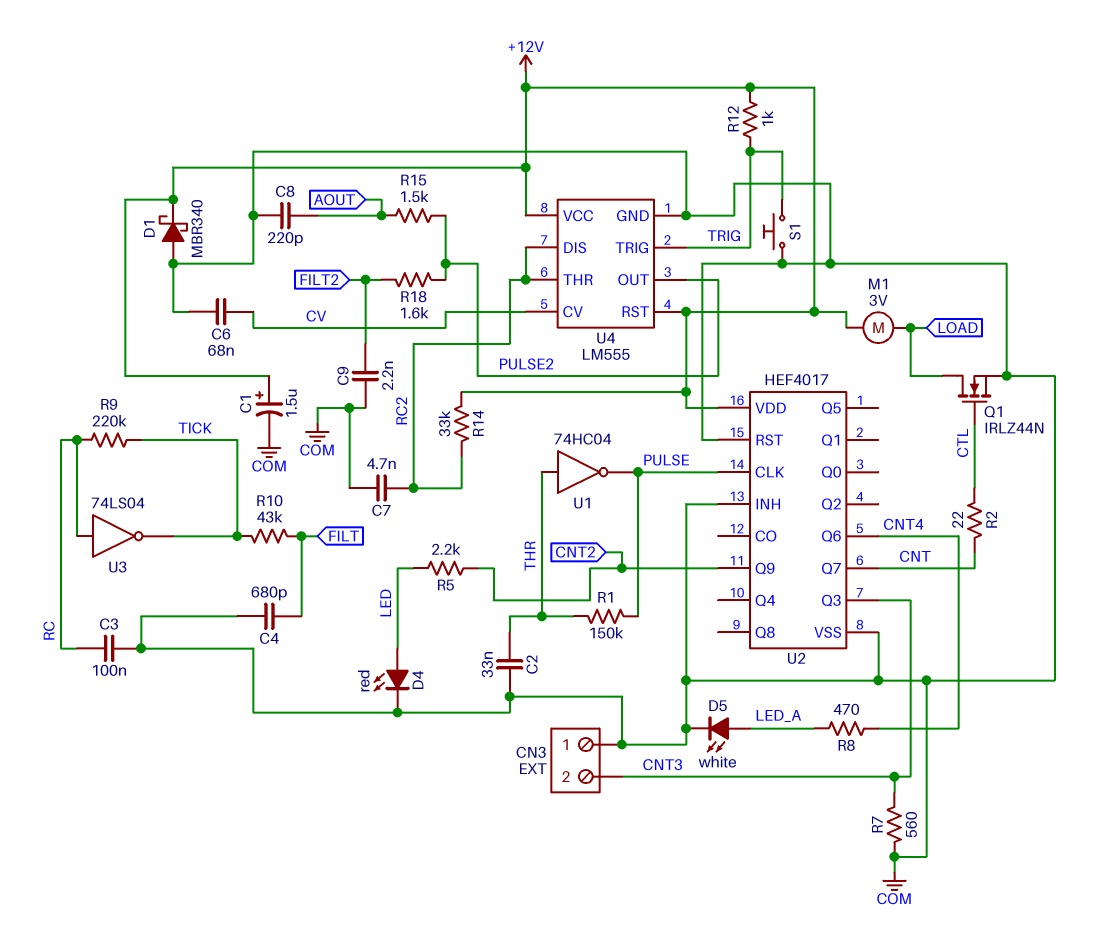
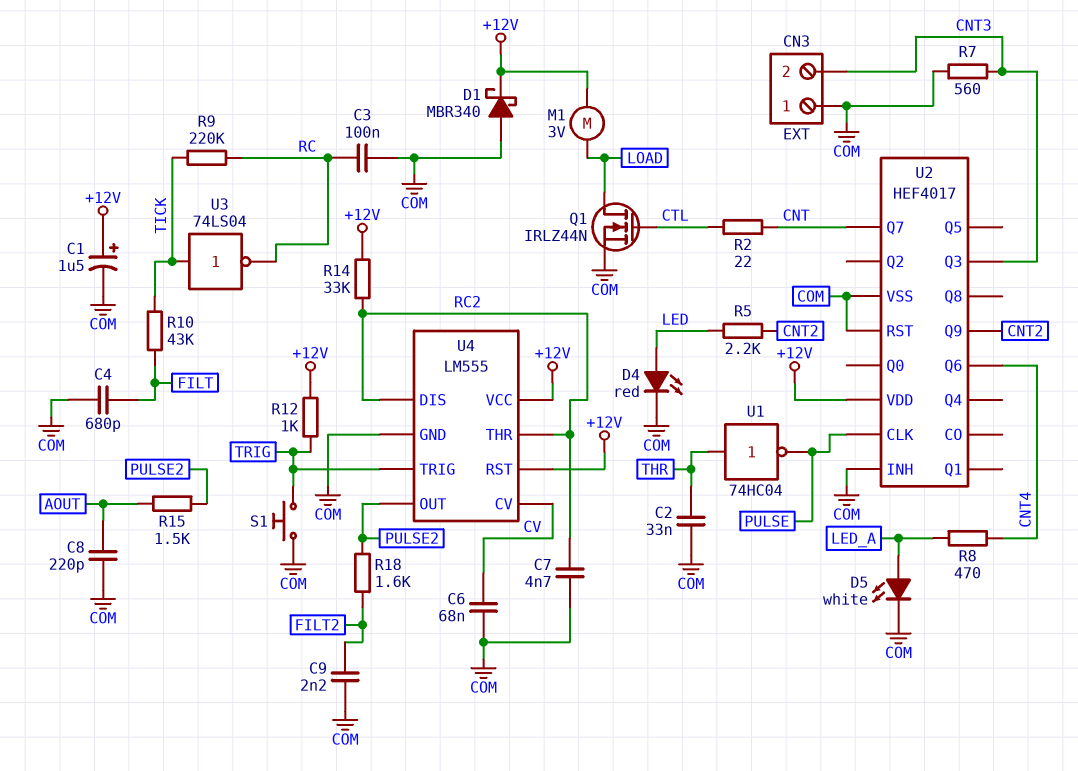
R1: 150k (PULSE, THR) -> none
U3: NOT 74LS04 (in RC, out TICK) -> NOT 74LS04 (in TICK, out RC)

